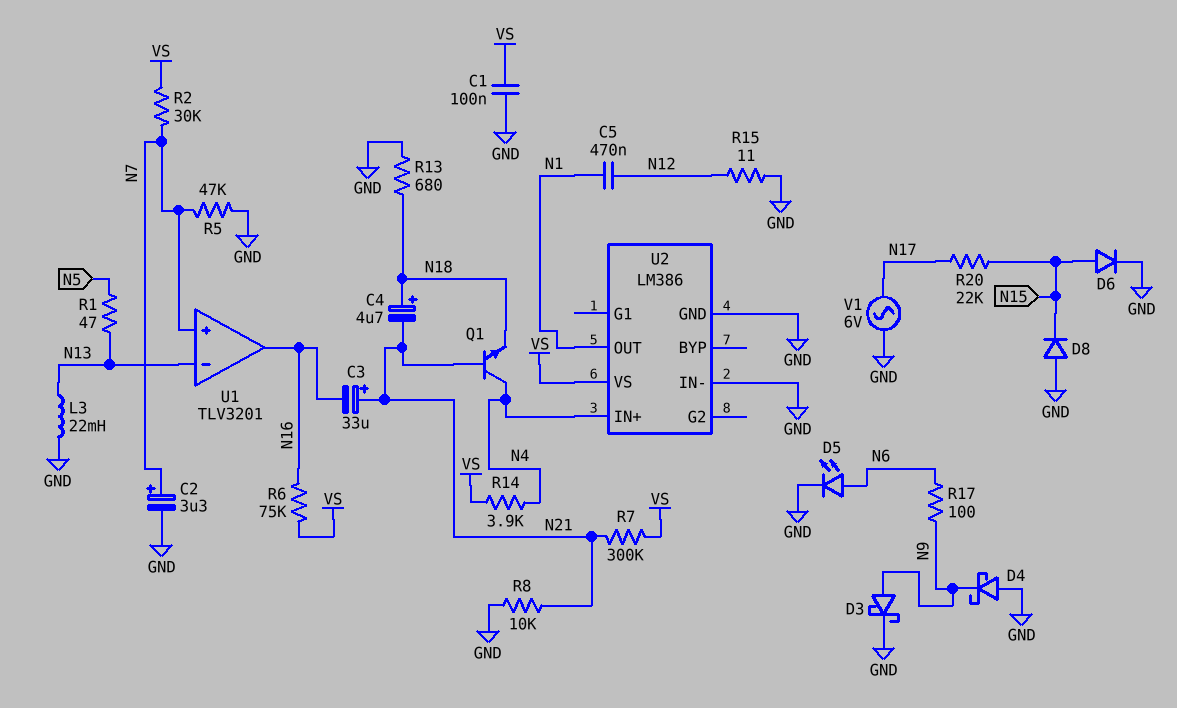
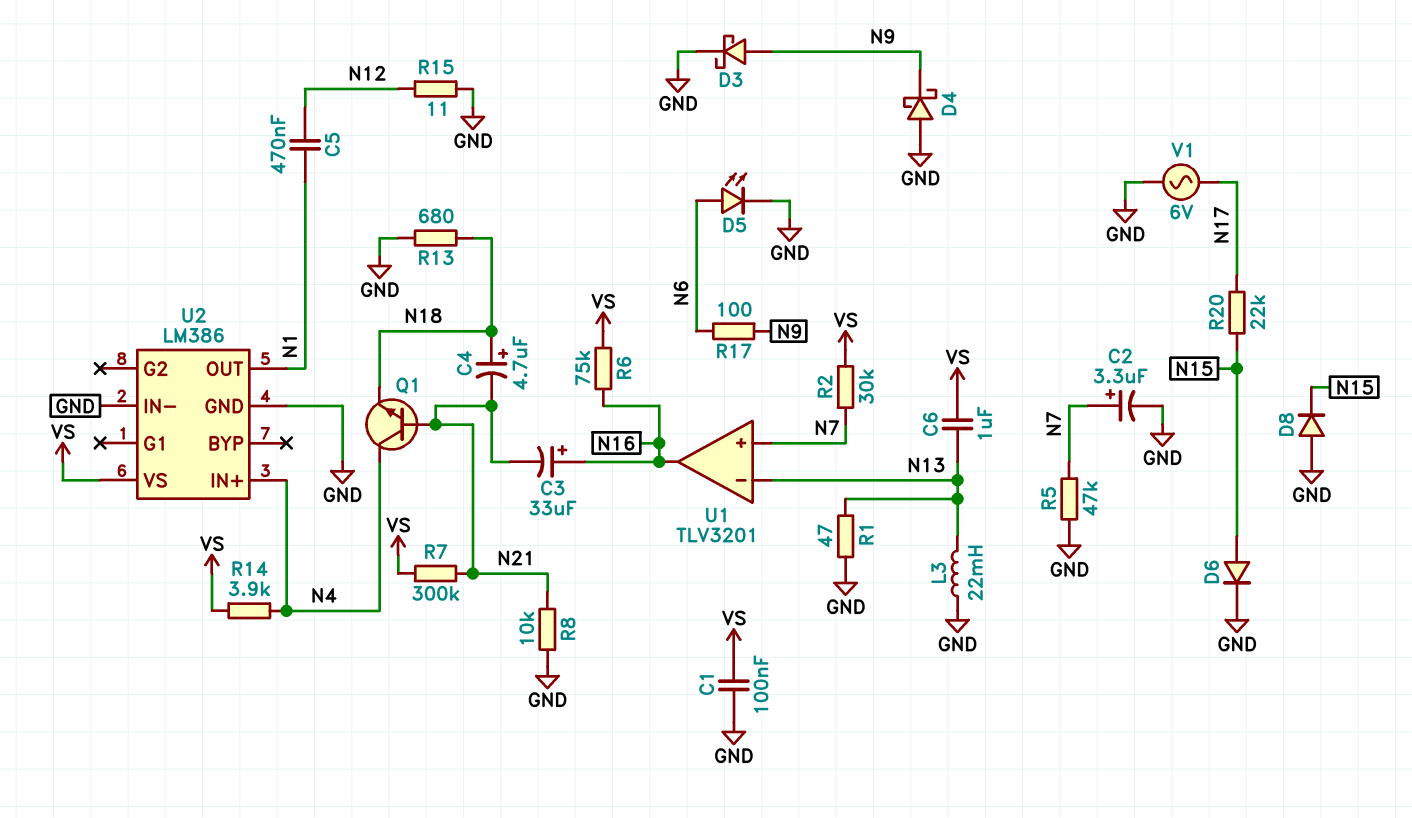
C3: 33uF (plus N21, minus N16) -> 33uF (plus N16, minus N21)
C6: none -> 1uF (N13, VS)
R1: 47 (N5, N13) -> 47 (GND, N13)

